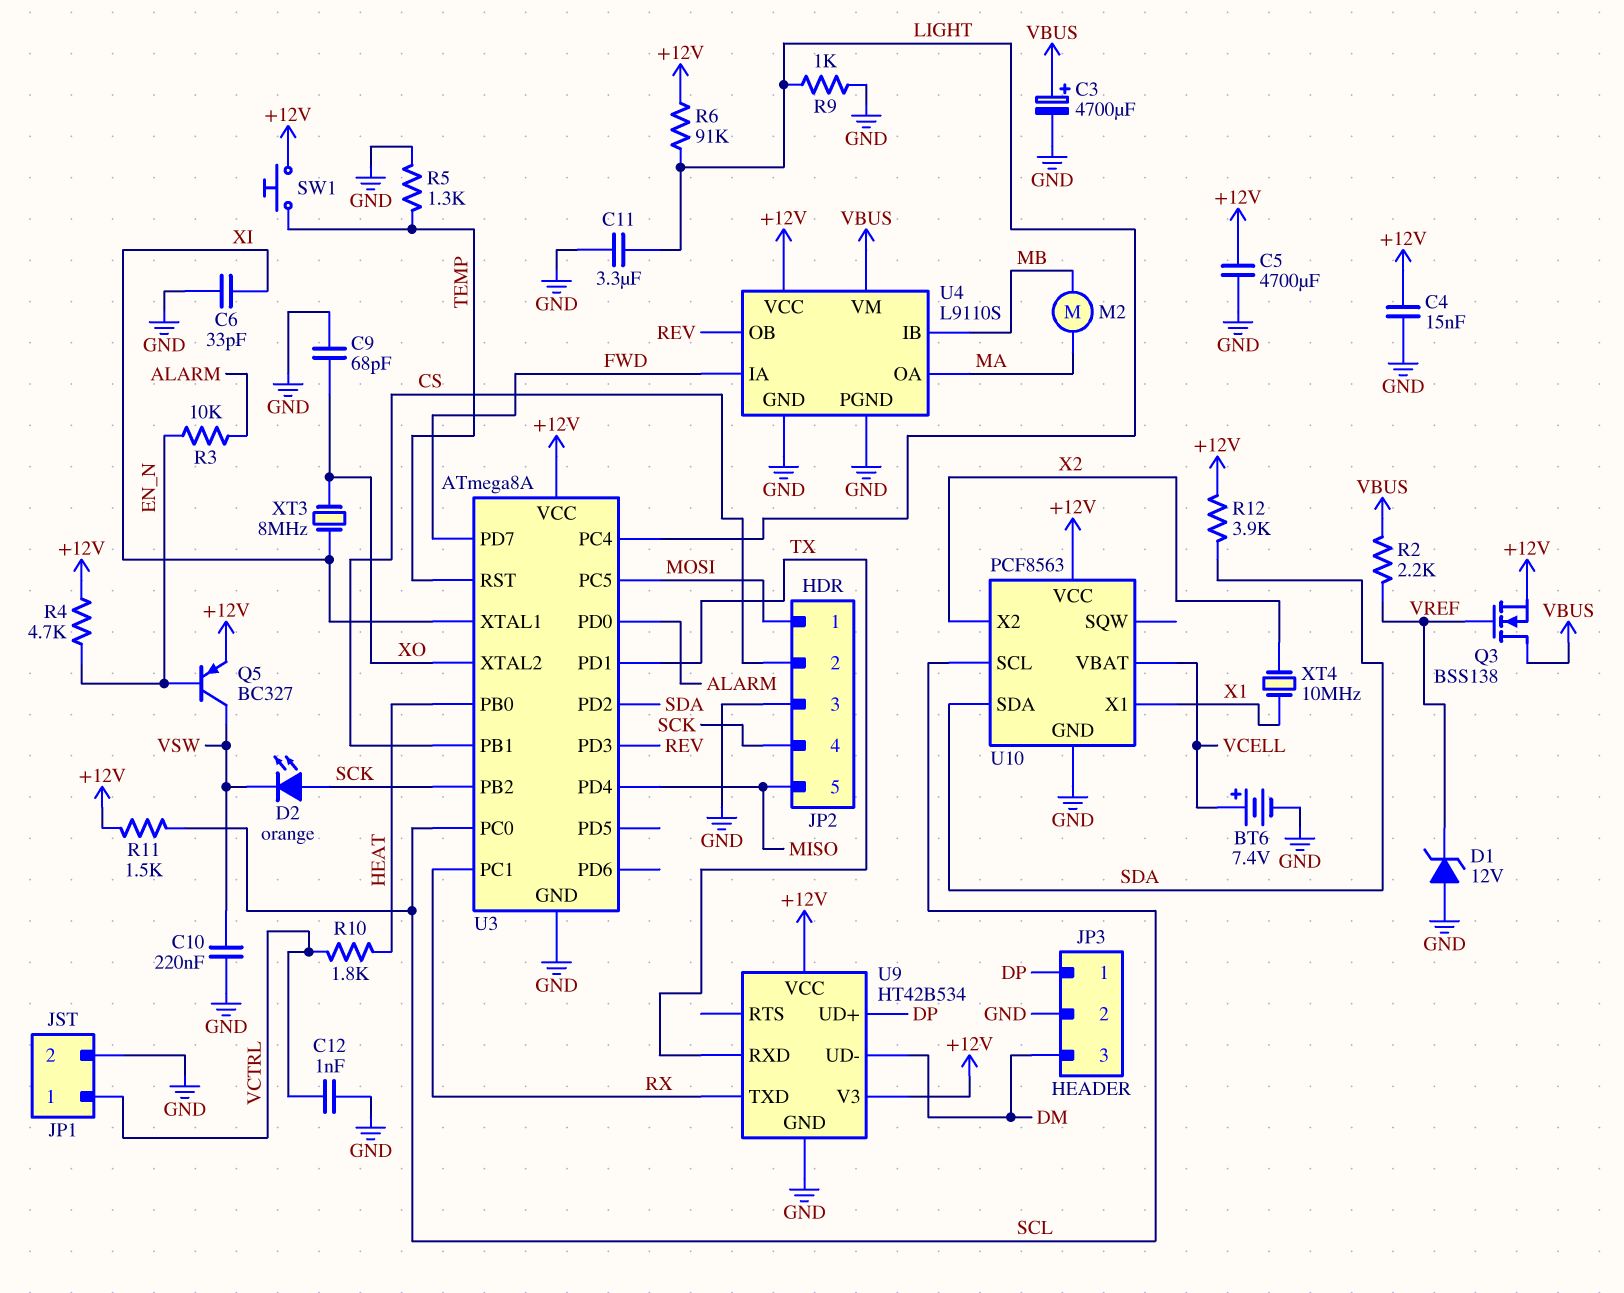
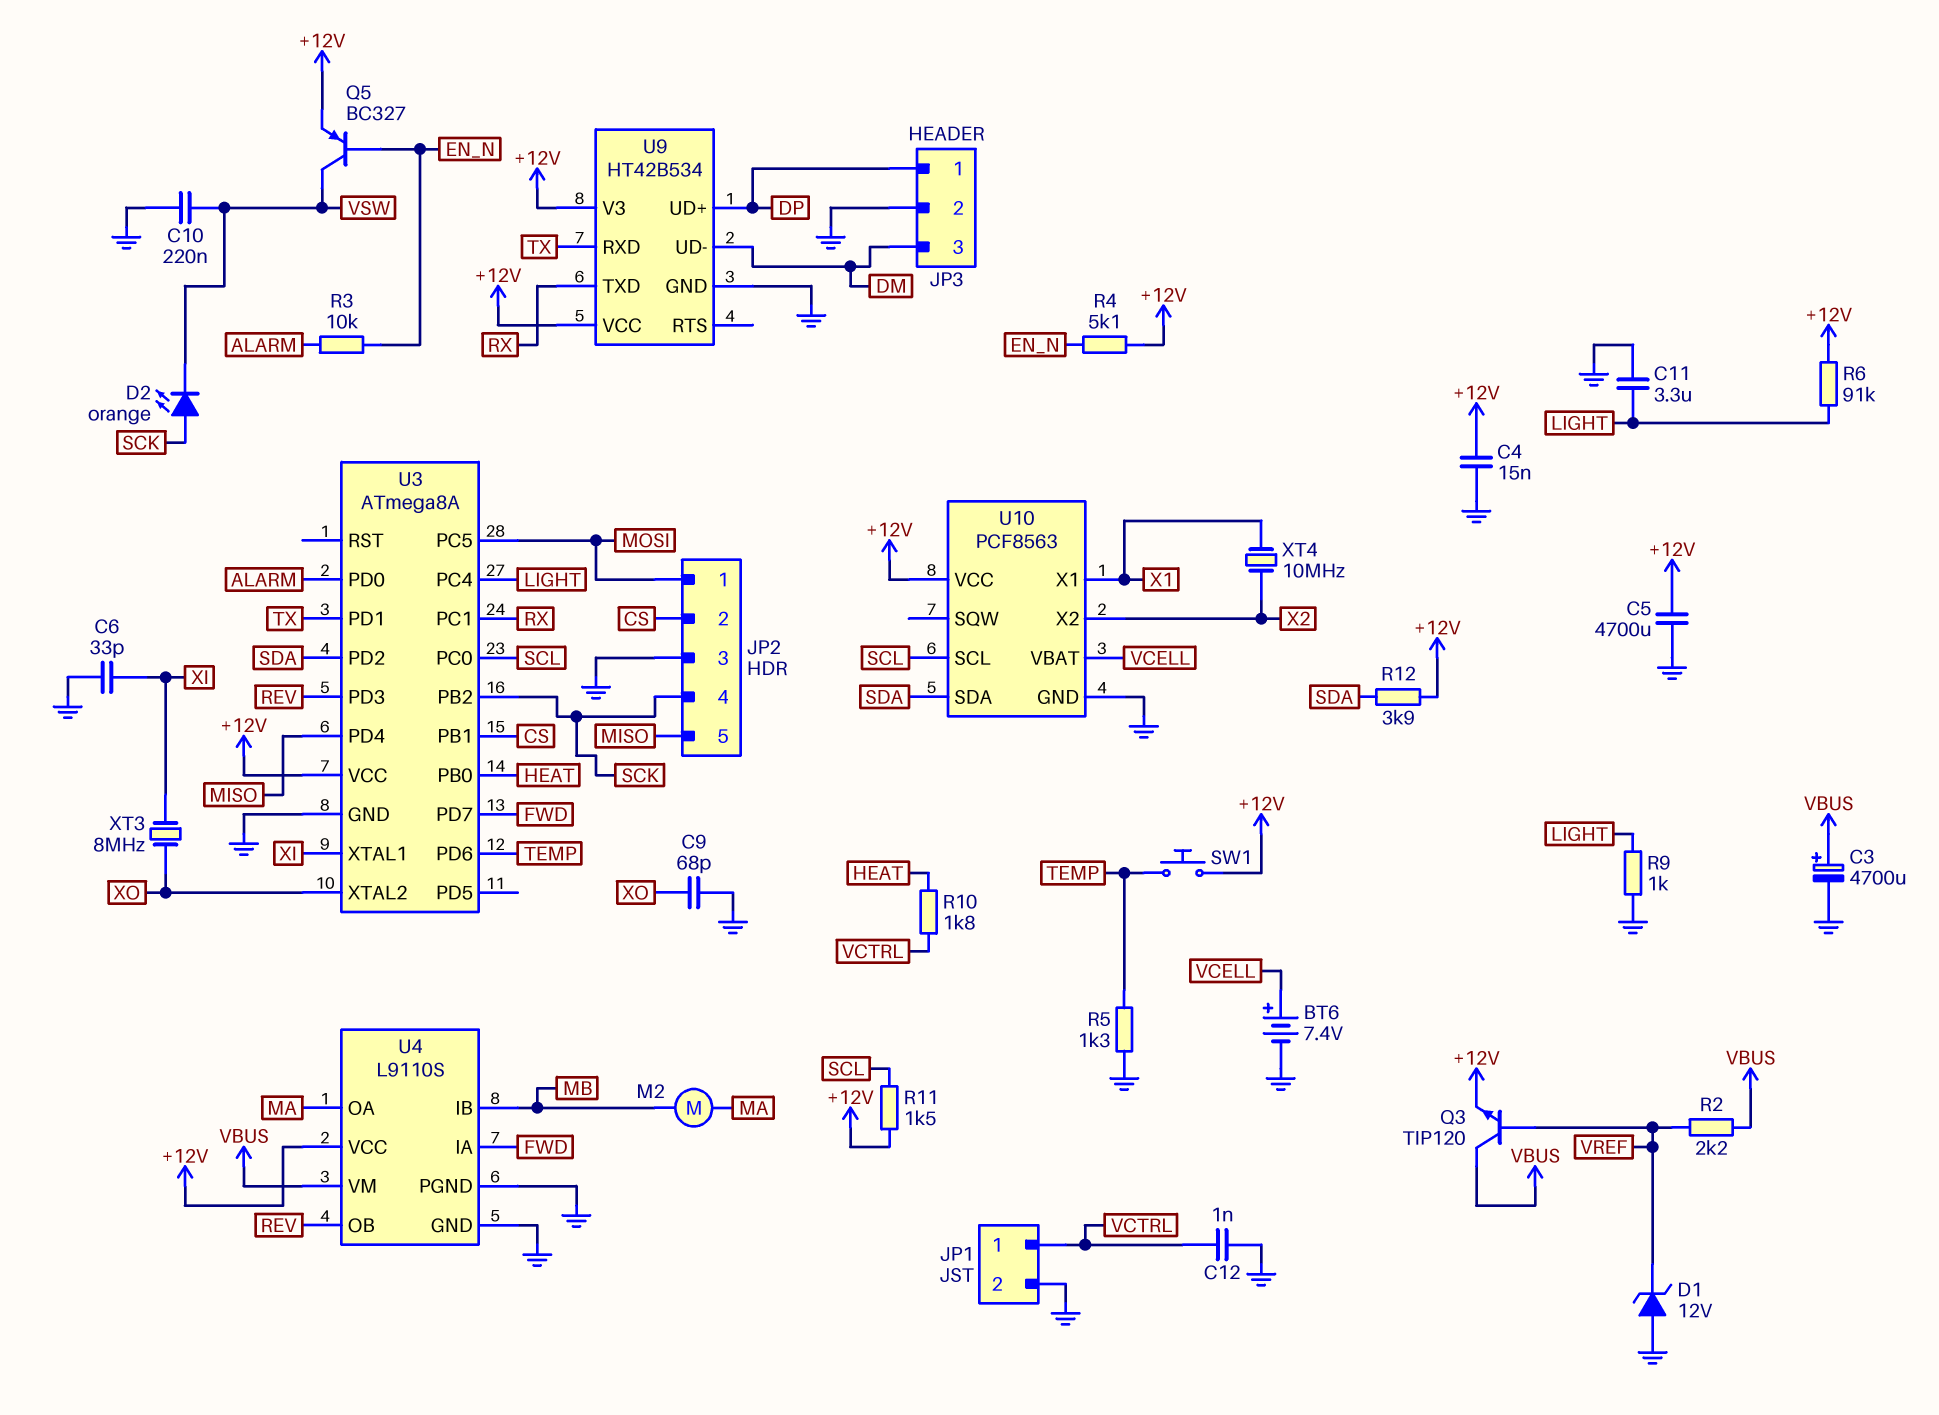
Q3: NMOS BSS138 (G VREF, D VBUS, S +12V) -> NPN TIP120 (B VREF, C VBUS, E +12V)
R4: 4.7k (+12V, EN_N) -> 5.1k (+12V, EN_N)
U3 pin PD6: none -> TEMP
U3 pin RST: TEMP -> none

